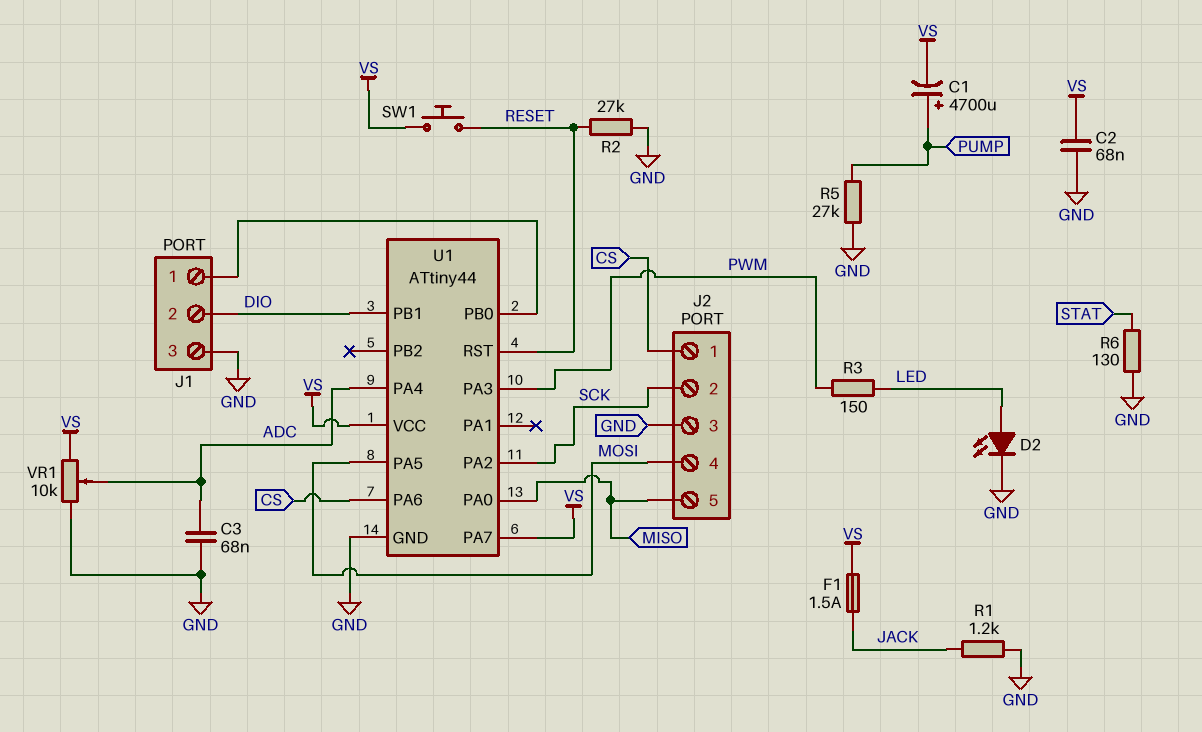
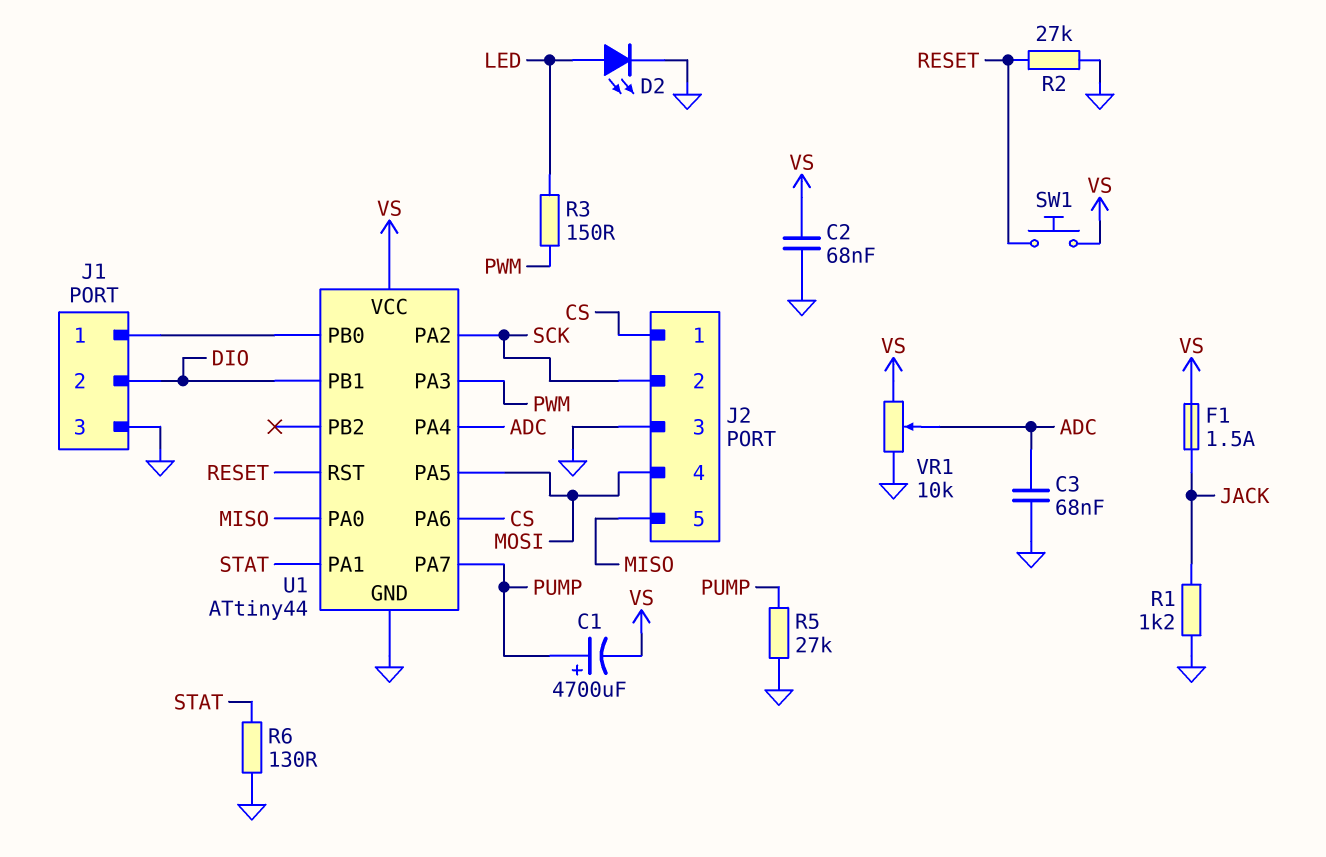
U1 pin PA1: none -> STAT
U1 pin PA7: VS -> PUMP

